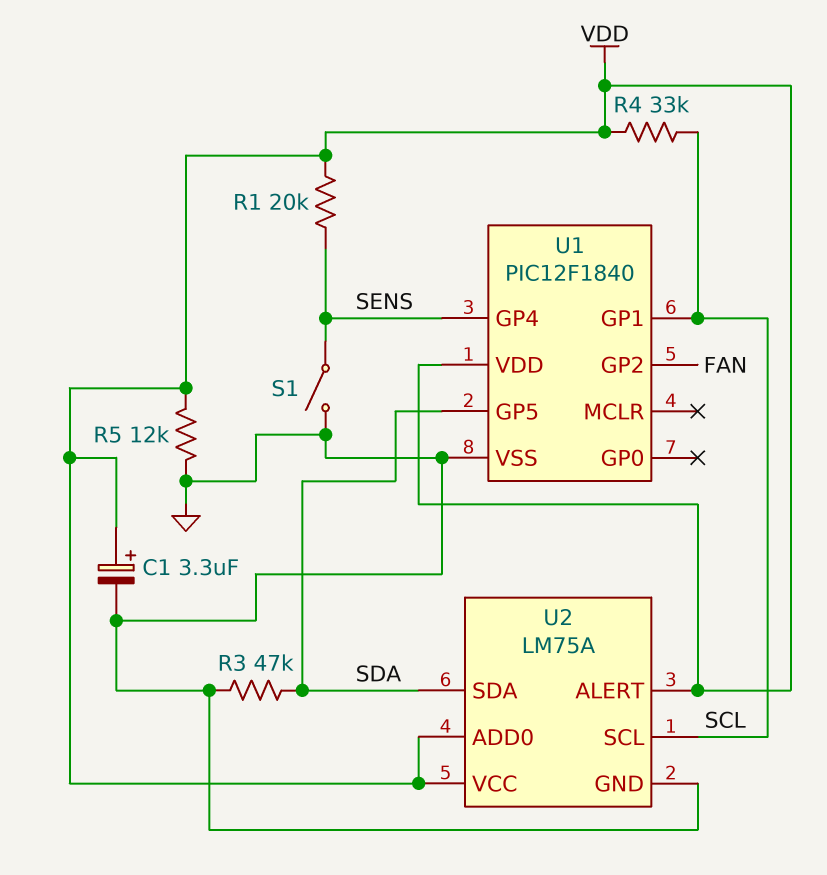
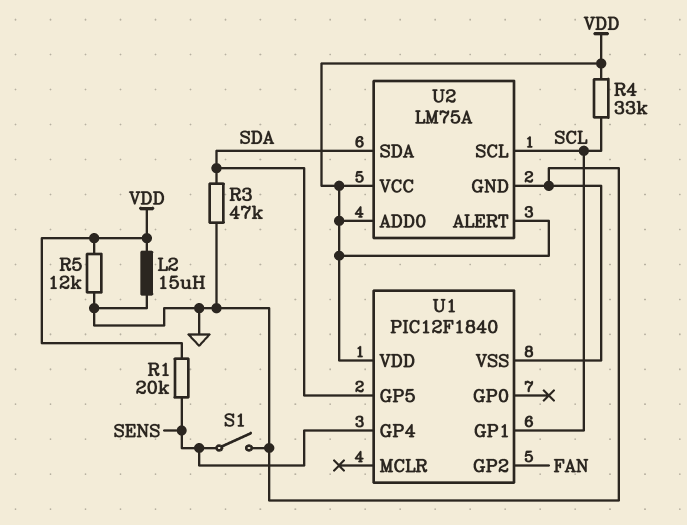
C1: 3.3uF (plus VDD, minus GND) -> none
L2: none -> 15uH (GND, VDD)

